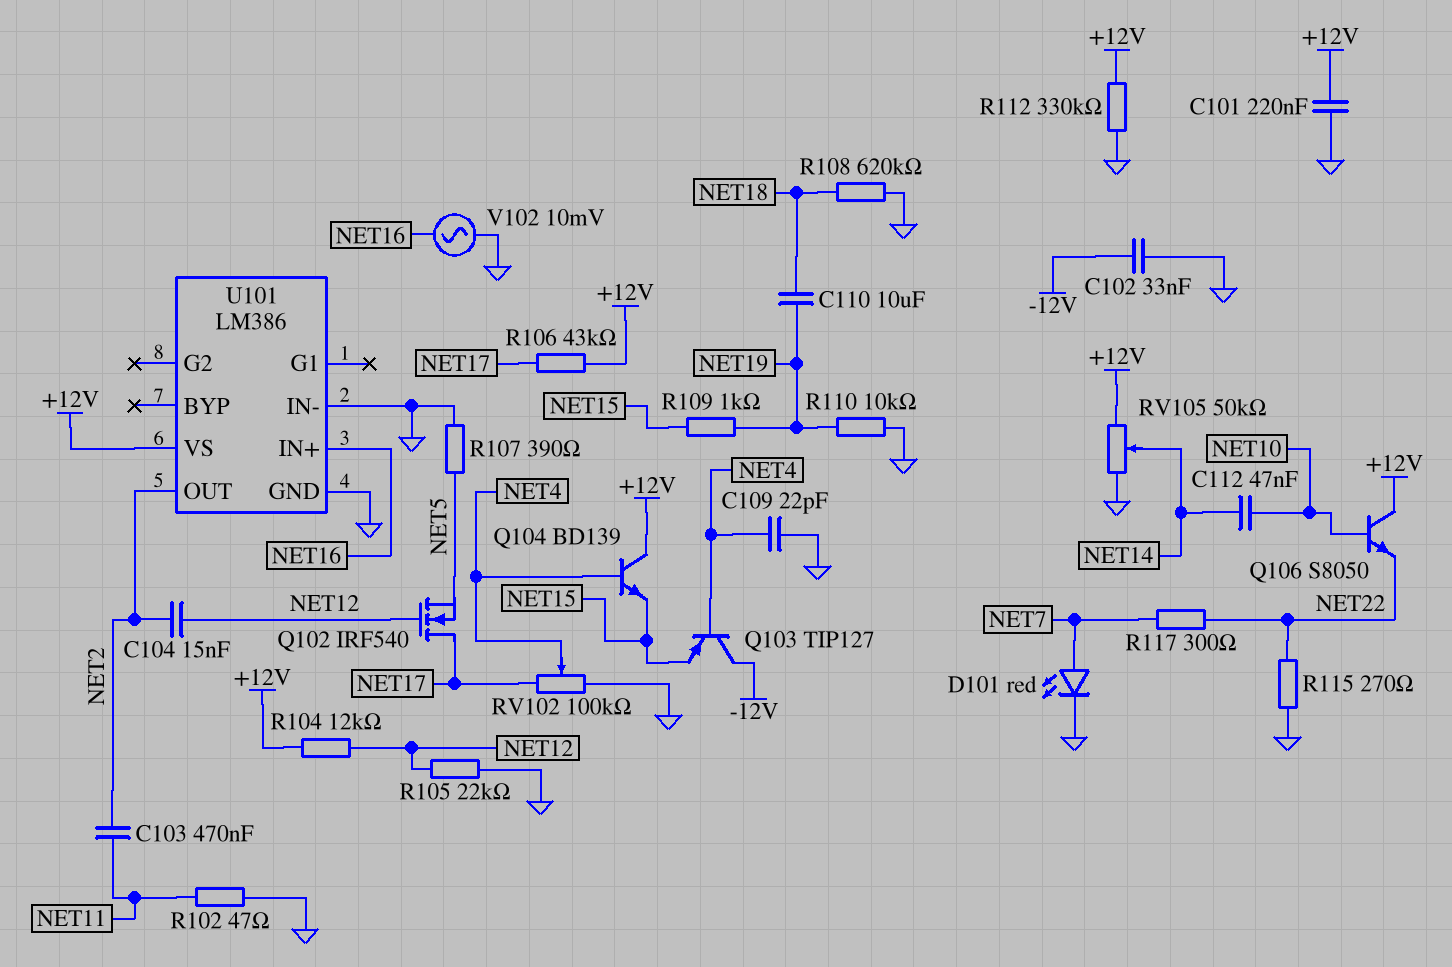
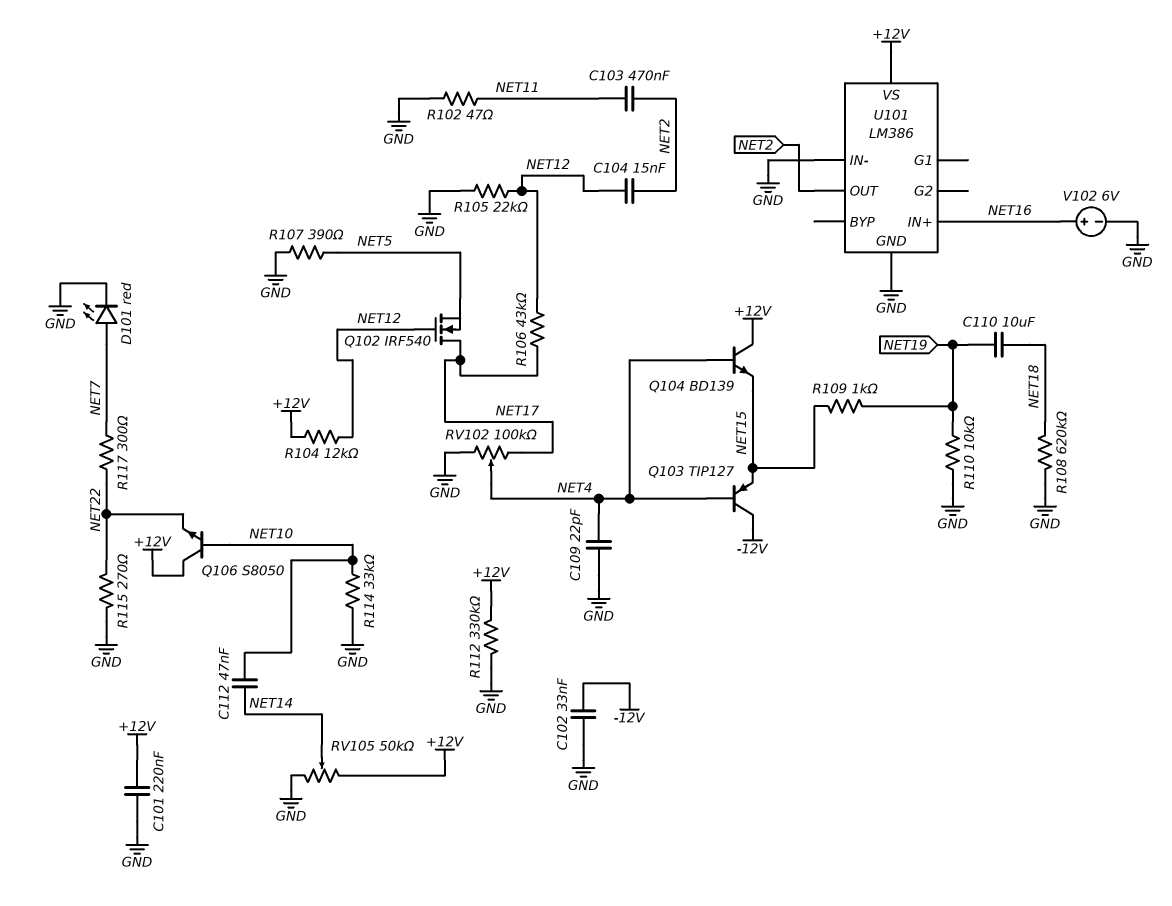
R106: 43k (+12V, NET17) -> 43k (NET12, NET17)
R114: none -> 33k (GND, NET10)
V102: AC 10mV (GND, NET16) -> 6V (plus NET16, minus GND)

